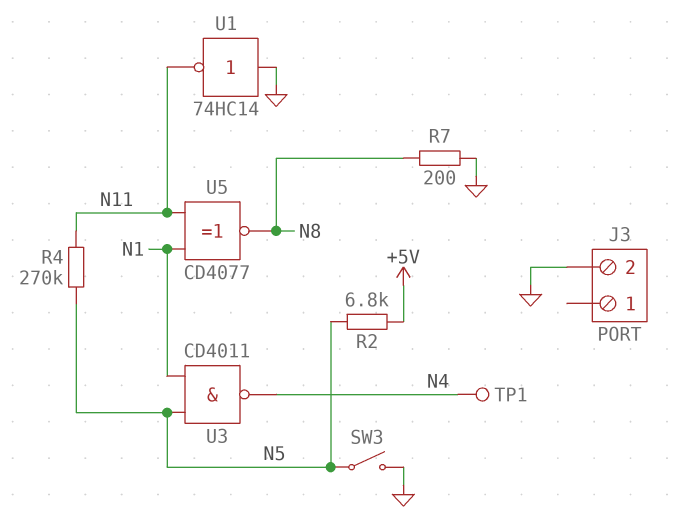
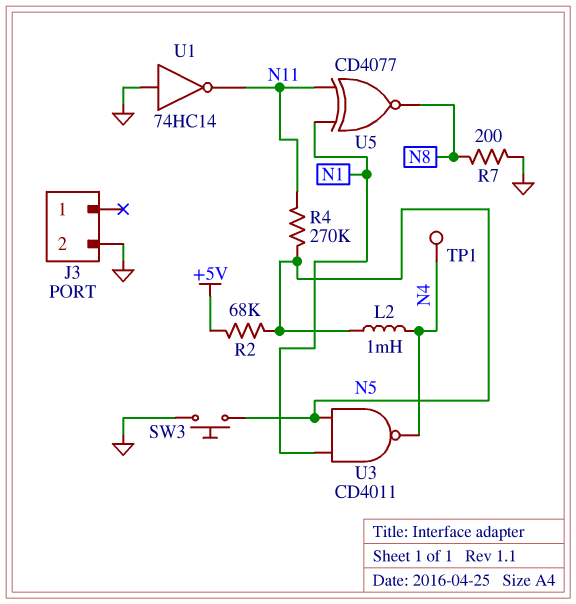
L2: none -> 1mH (N4, N5)
R2: 6.8k (+5V, N5) -> 68k (+5V, N5)
SW3: switch (GND, N5) -> button (GND, N5)

